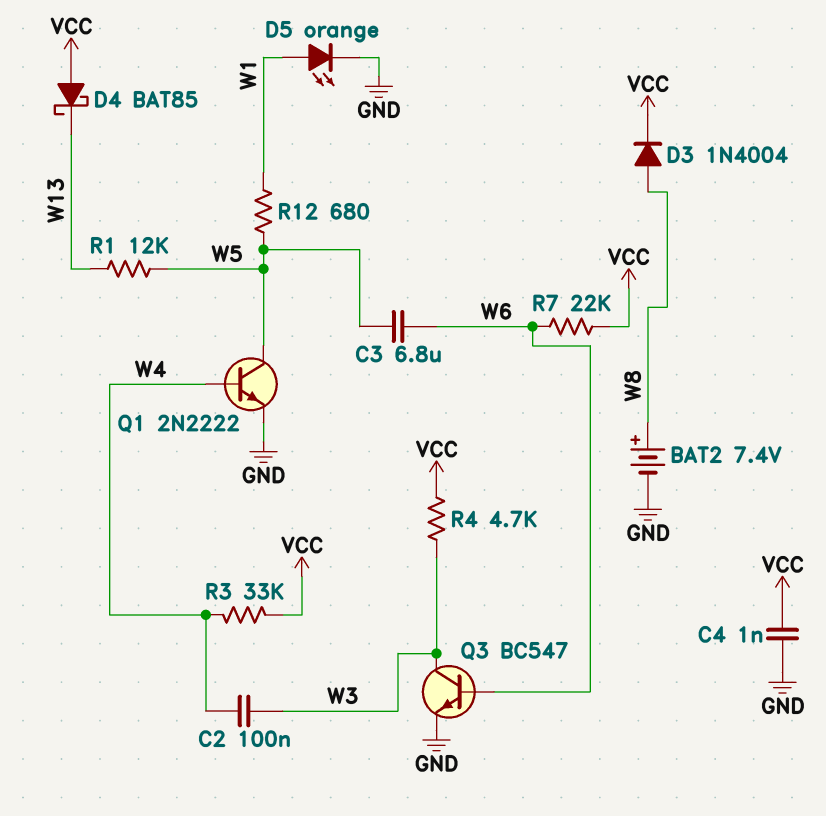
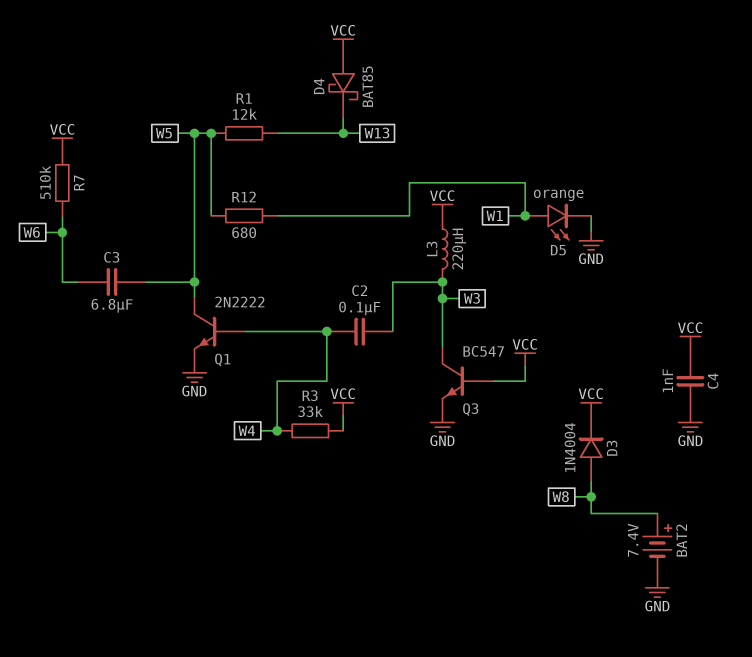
L3: none -> 220uH (VCC, W3)
Q3: NPN BC547 (B W6, C W3, E GND) -> NPN BC547 (B VCC, C W3, E GND)
R4: 4.7k (VCC, W3) -> none
R7: 22k (VCC, W6) -> 510k (VCC, W6)

